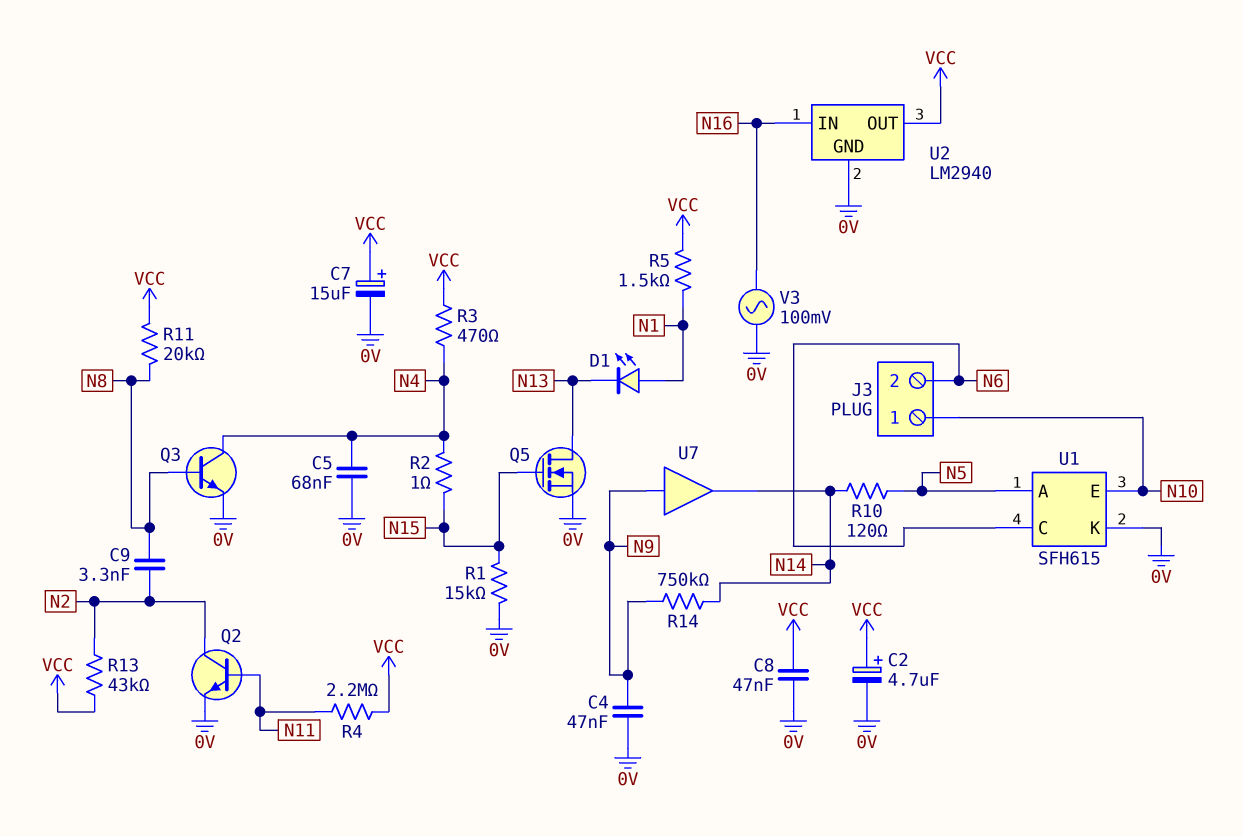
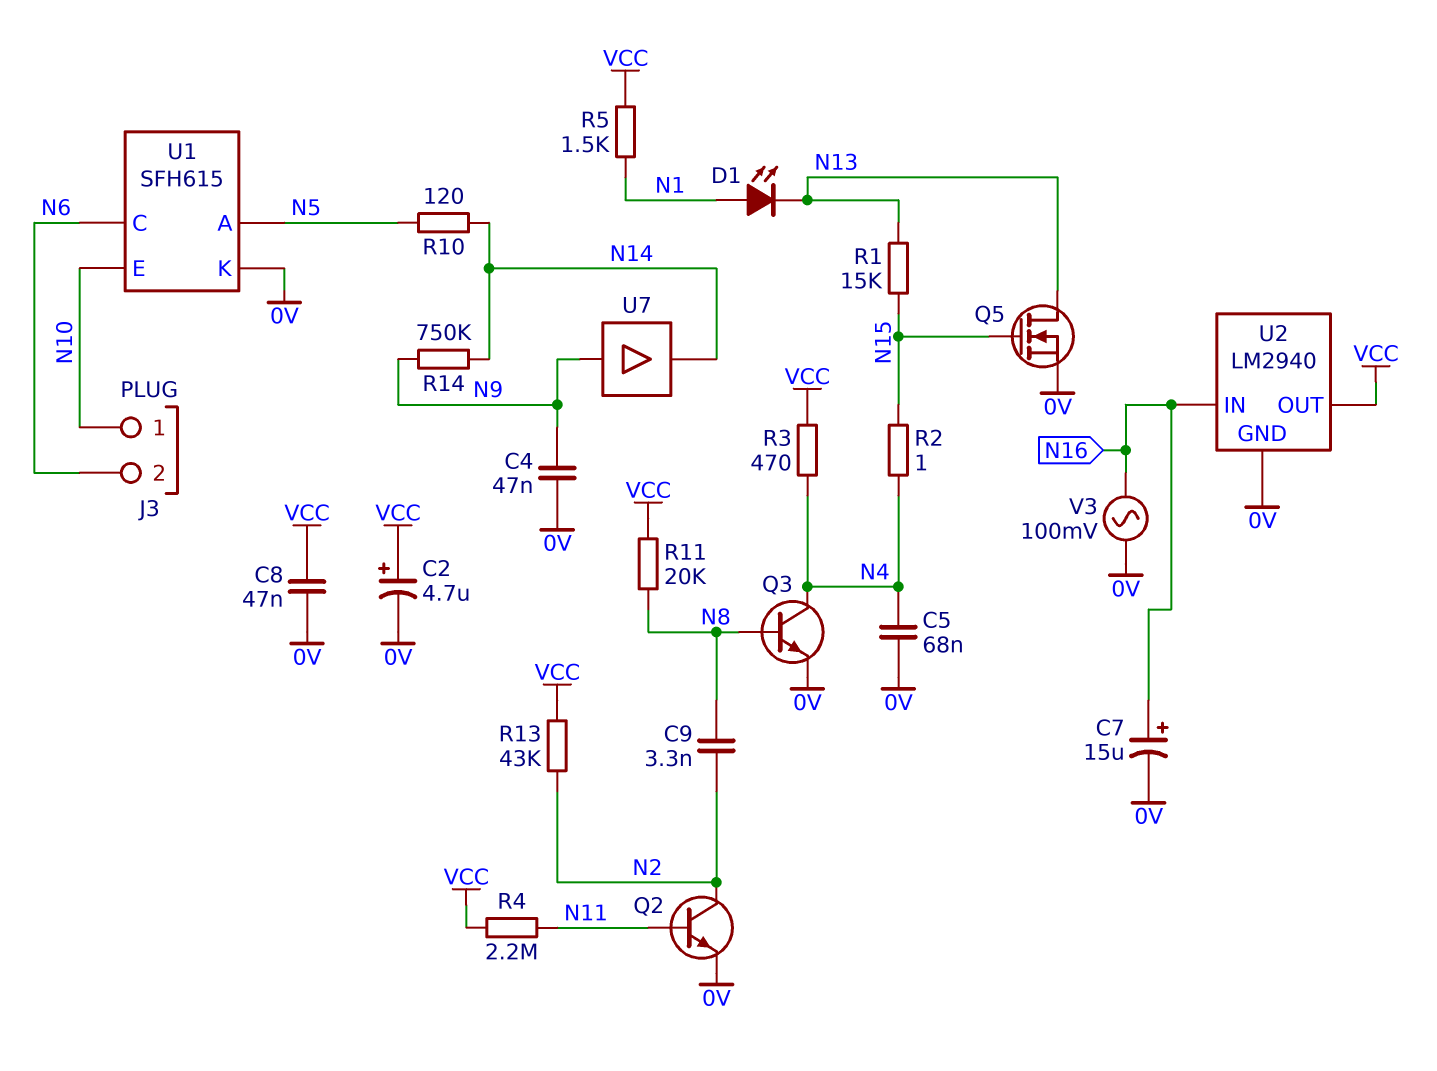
C7: 15uF (plus VCC, minus 0V) -> 15uF (plus N16, minus 0V)
R1: 15k (0V, N15) -> 15k (N13, N15)

